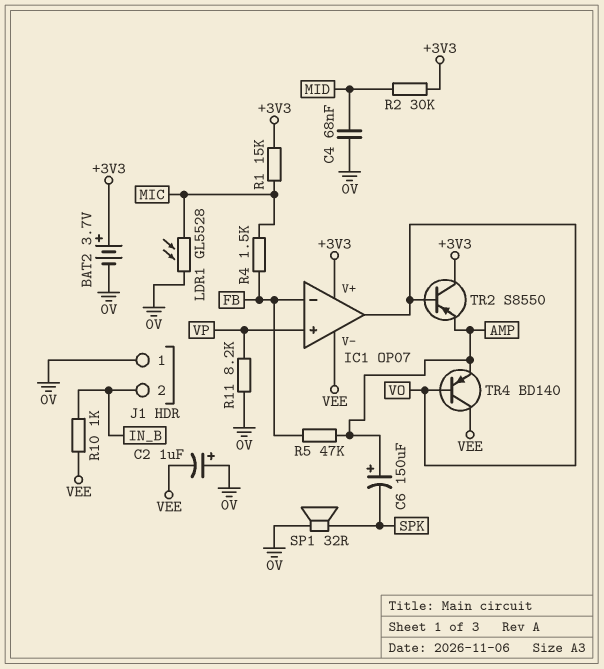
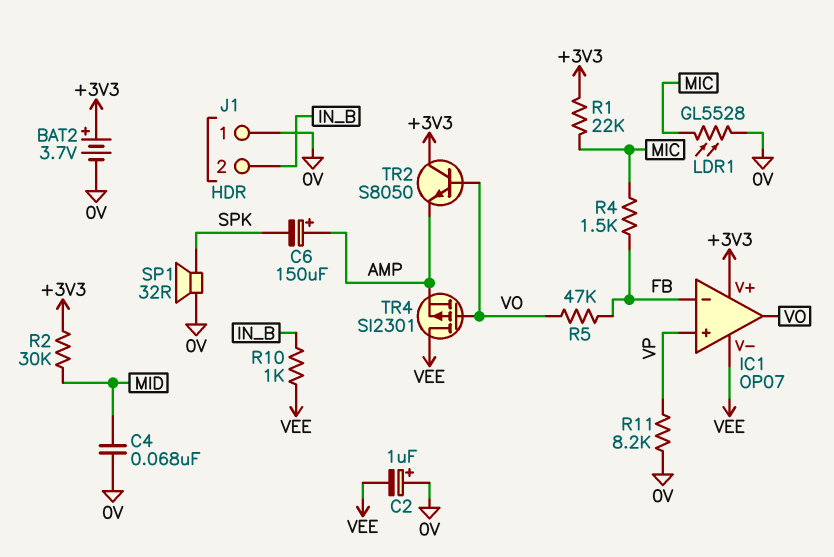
R1: 15k (+3V3, MIC) -> 22k (+3V3, MIC)
R5: 47k (AMP, FB) -> 47k (FB, VO)
TR2: PNP S8550 (B VO, C +3V3, E AMP) -> NPN S8050 (B VO, C +3V3, E AMP)
TR4: PNP BD140 (B VO, C VEE, E AMP) -> PMOS SI2301 (G VO, D VEE, S AMP)

